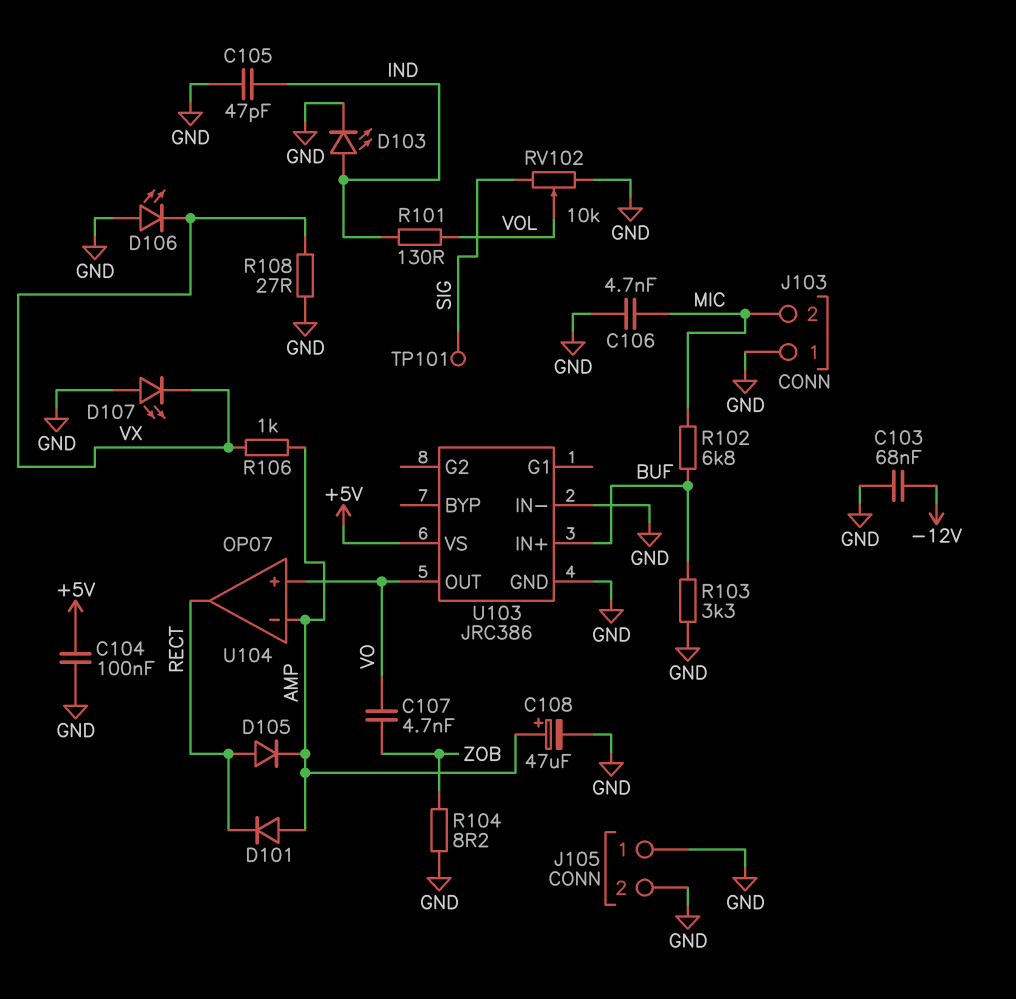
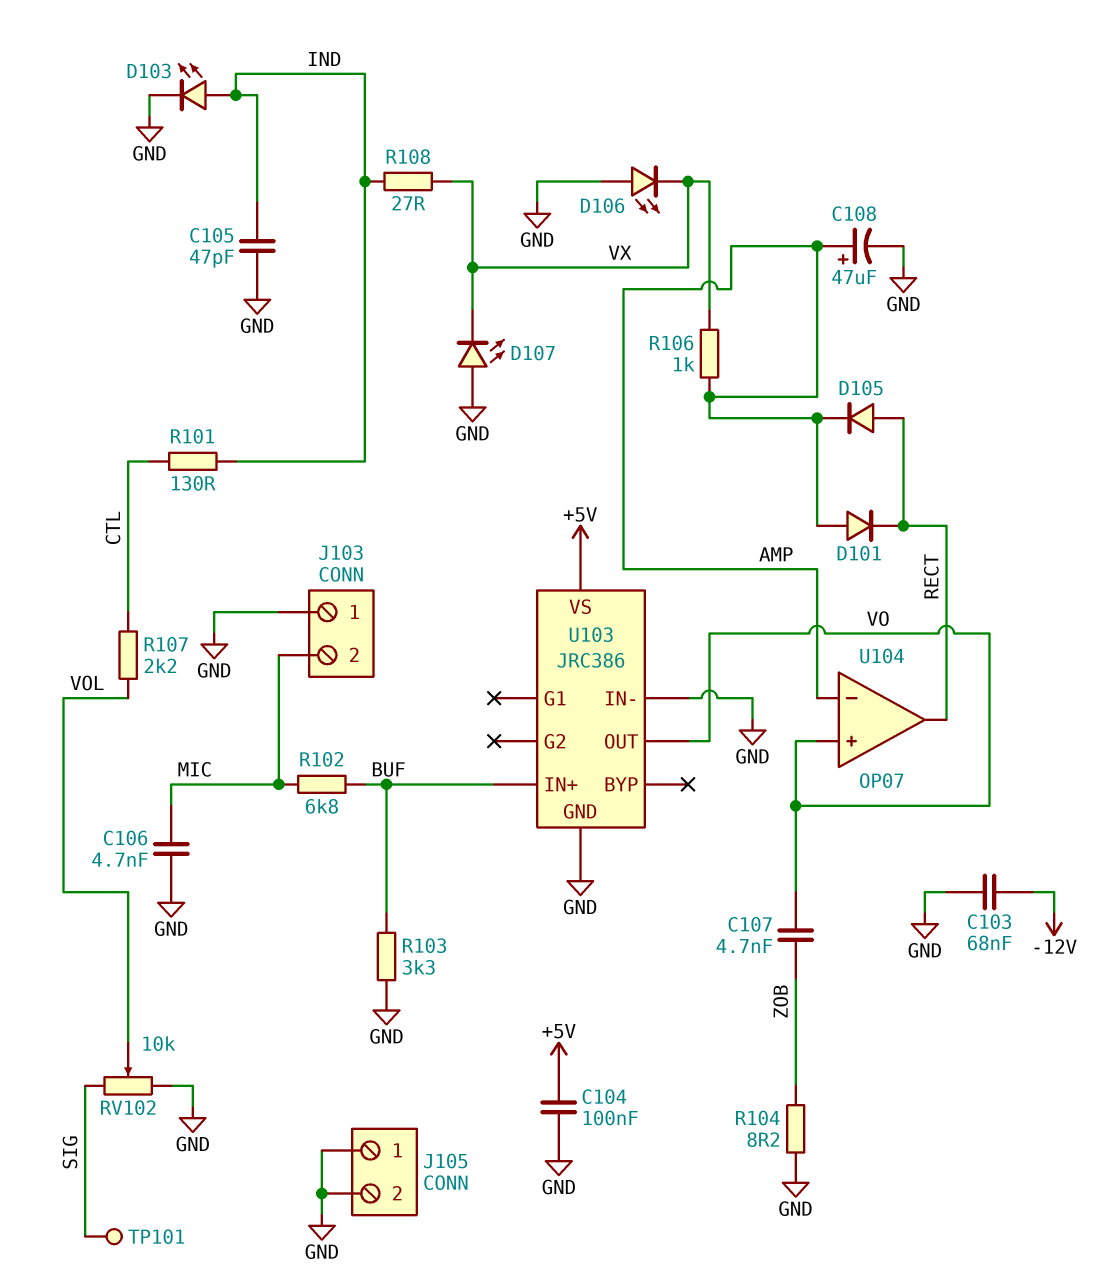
R101: 130 (IND, VOL) -> 130 (CTL, IND)
R107: none -> 2.2k (CTL, VOL)
R108: 27 (GND, VX) -> 27 (IND, VX)

